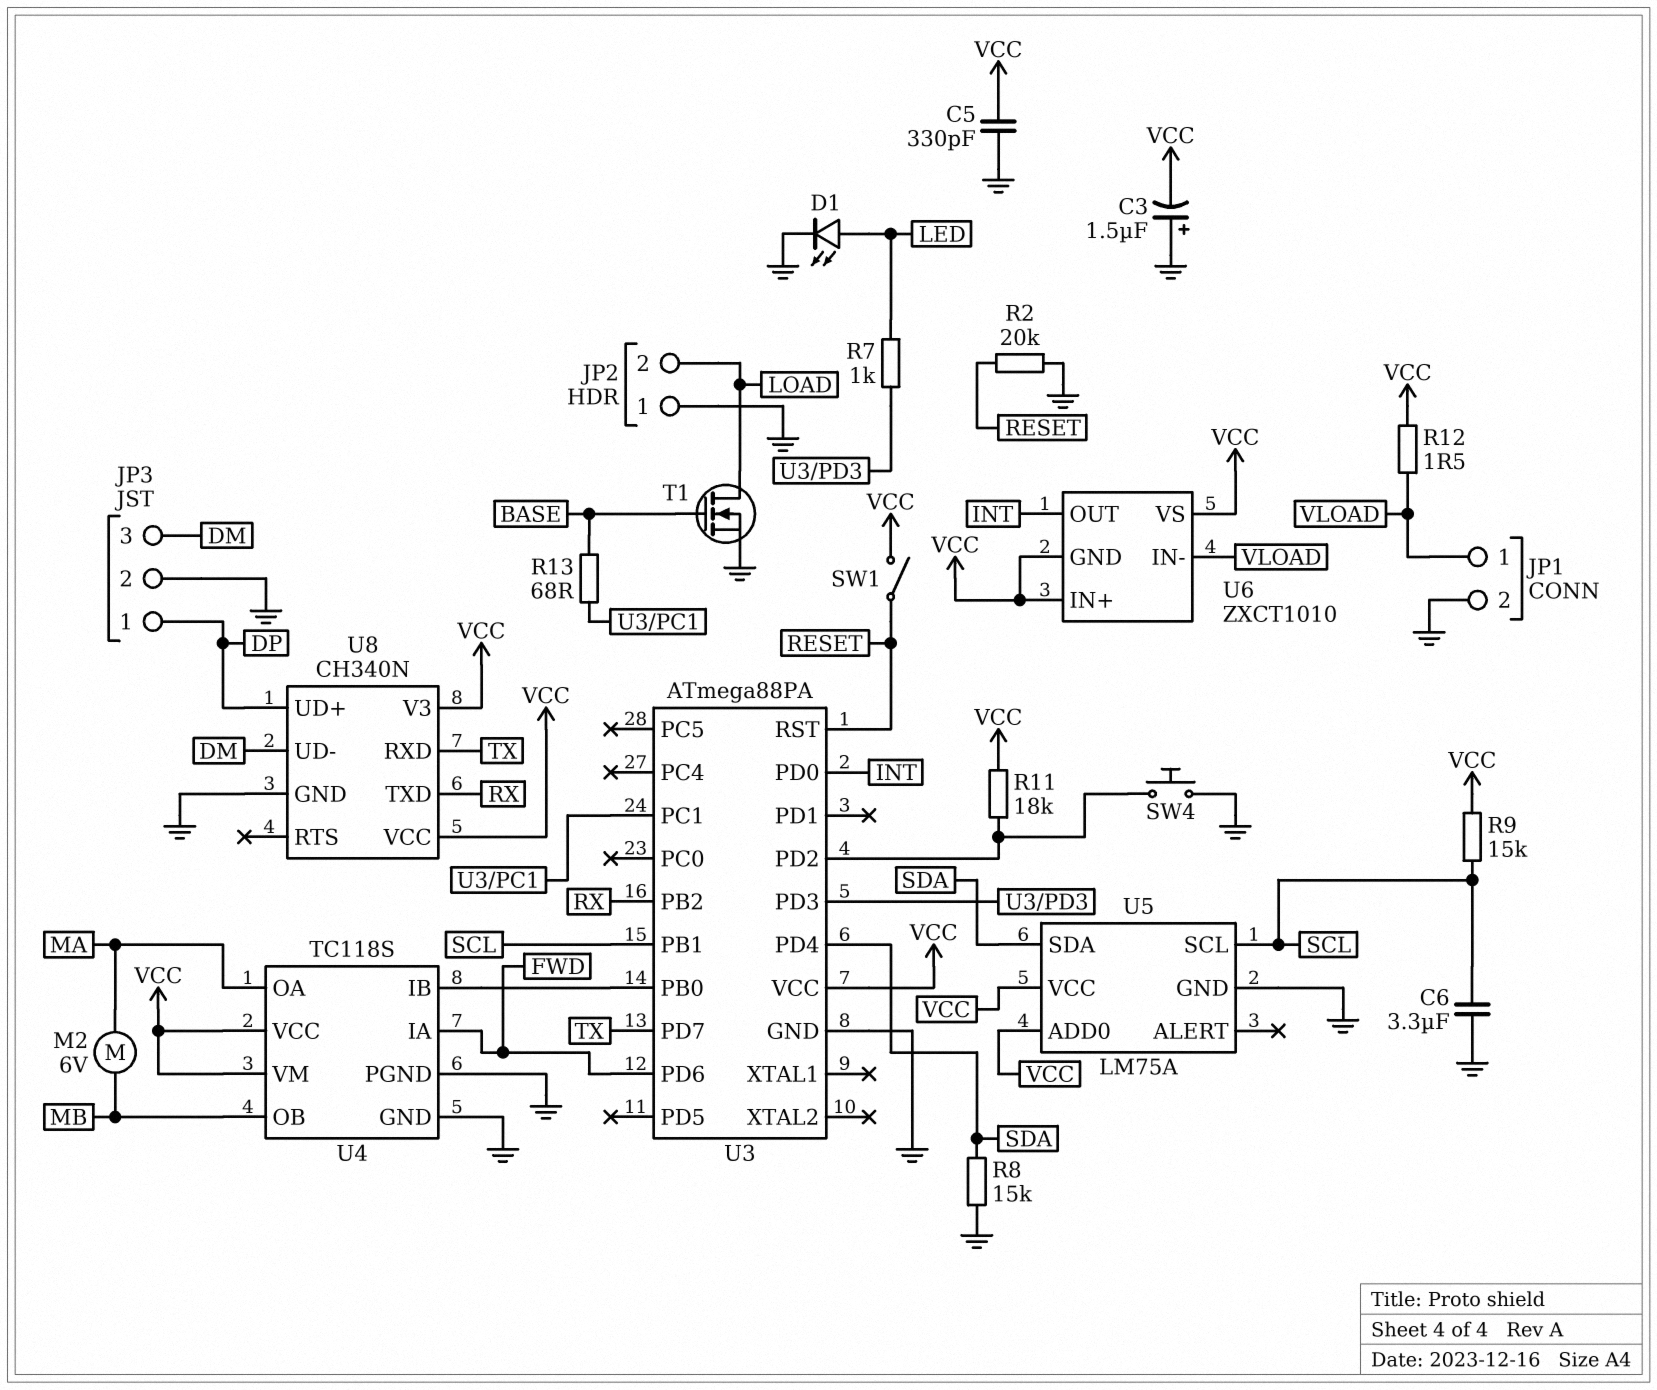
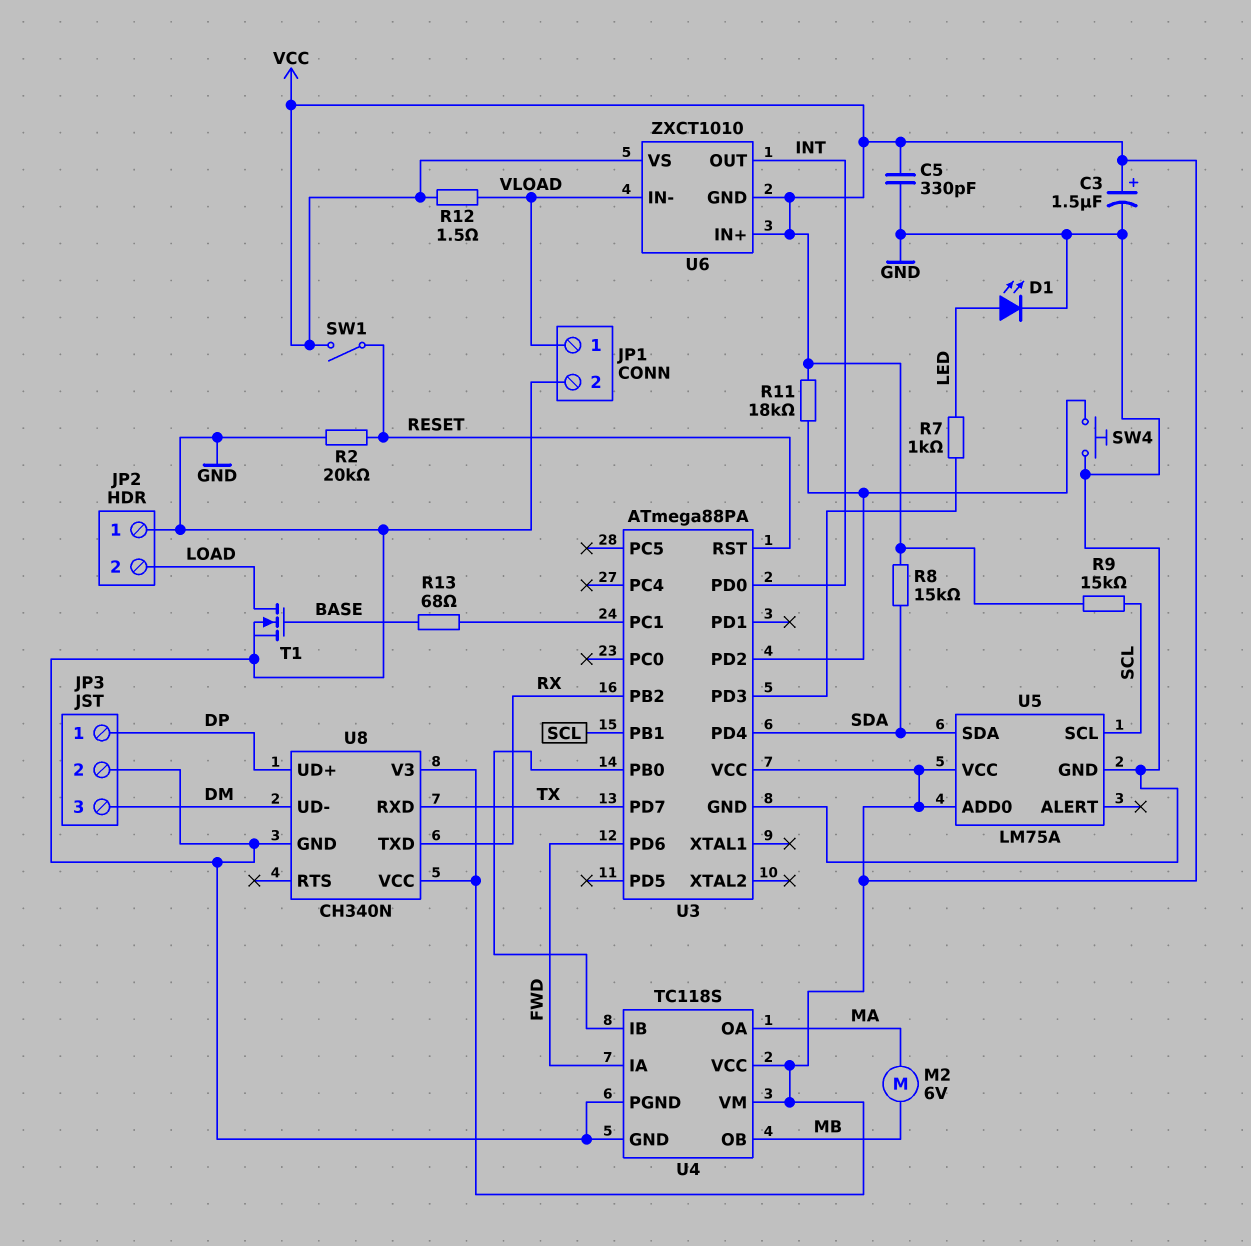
C3: 1.5uF (plus GND, minus VCC) -> 1.5uF (plus VCC, minus GND)
C6: 3.3uF (GND, SCL) -> none
R8: 15k (GND, SDA) -> 15k (SDA, VCC)

